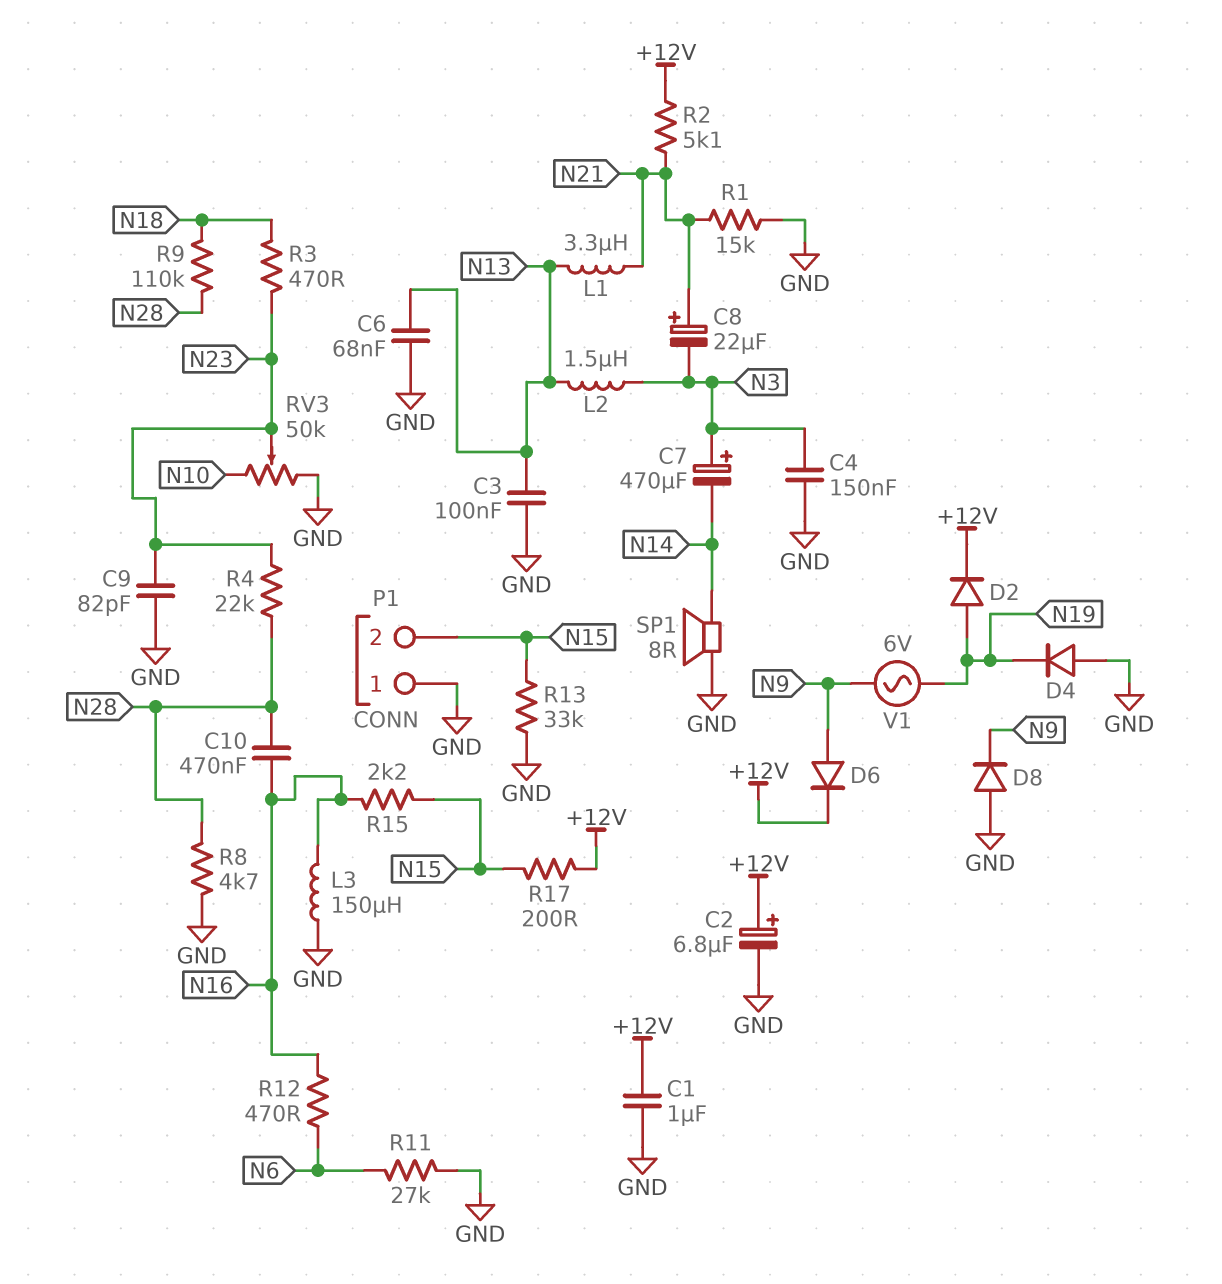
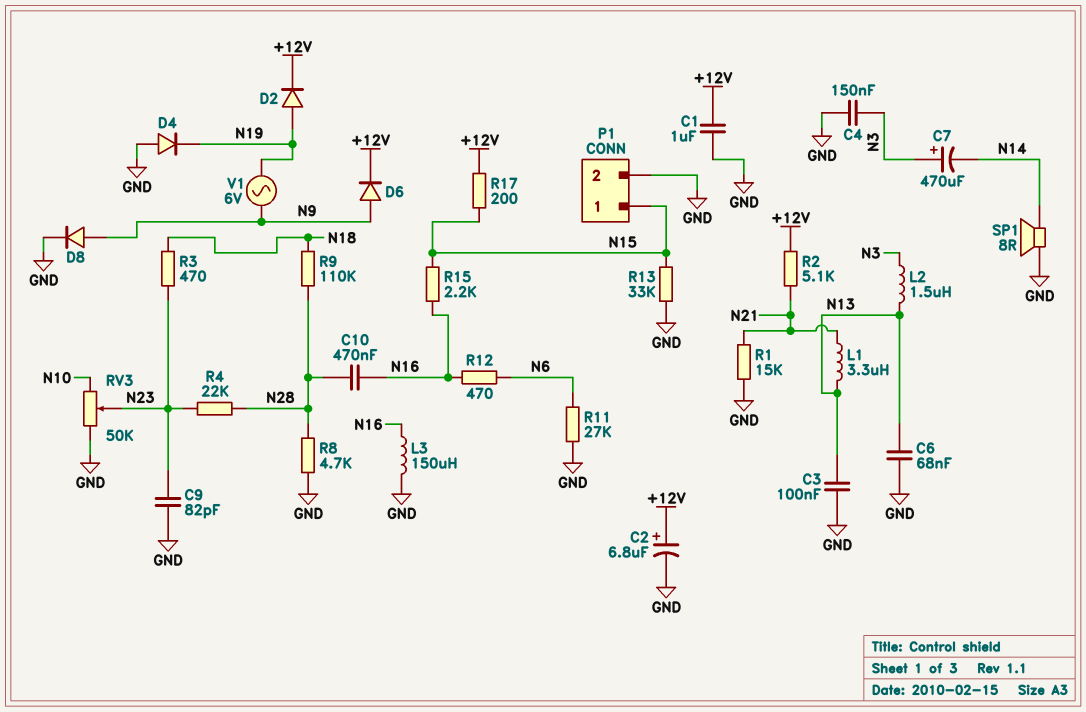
C8: 22uF (plus N21, minus N3) -> none
D8: diode (A GND, K N9) -> diode (A N9, K GND)
P1 pin 1: GND -> N15
P1 pin 2: N15 -> GND

